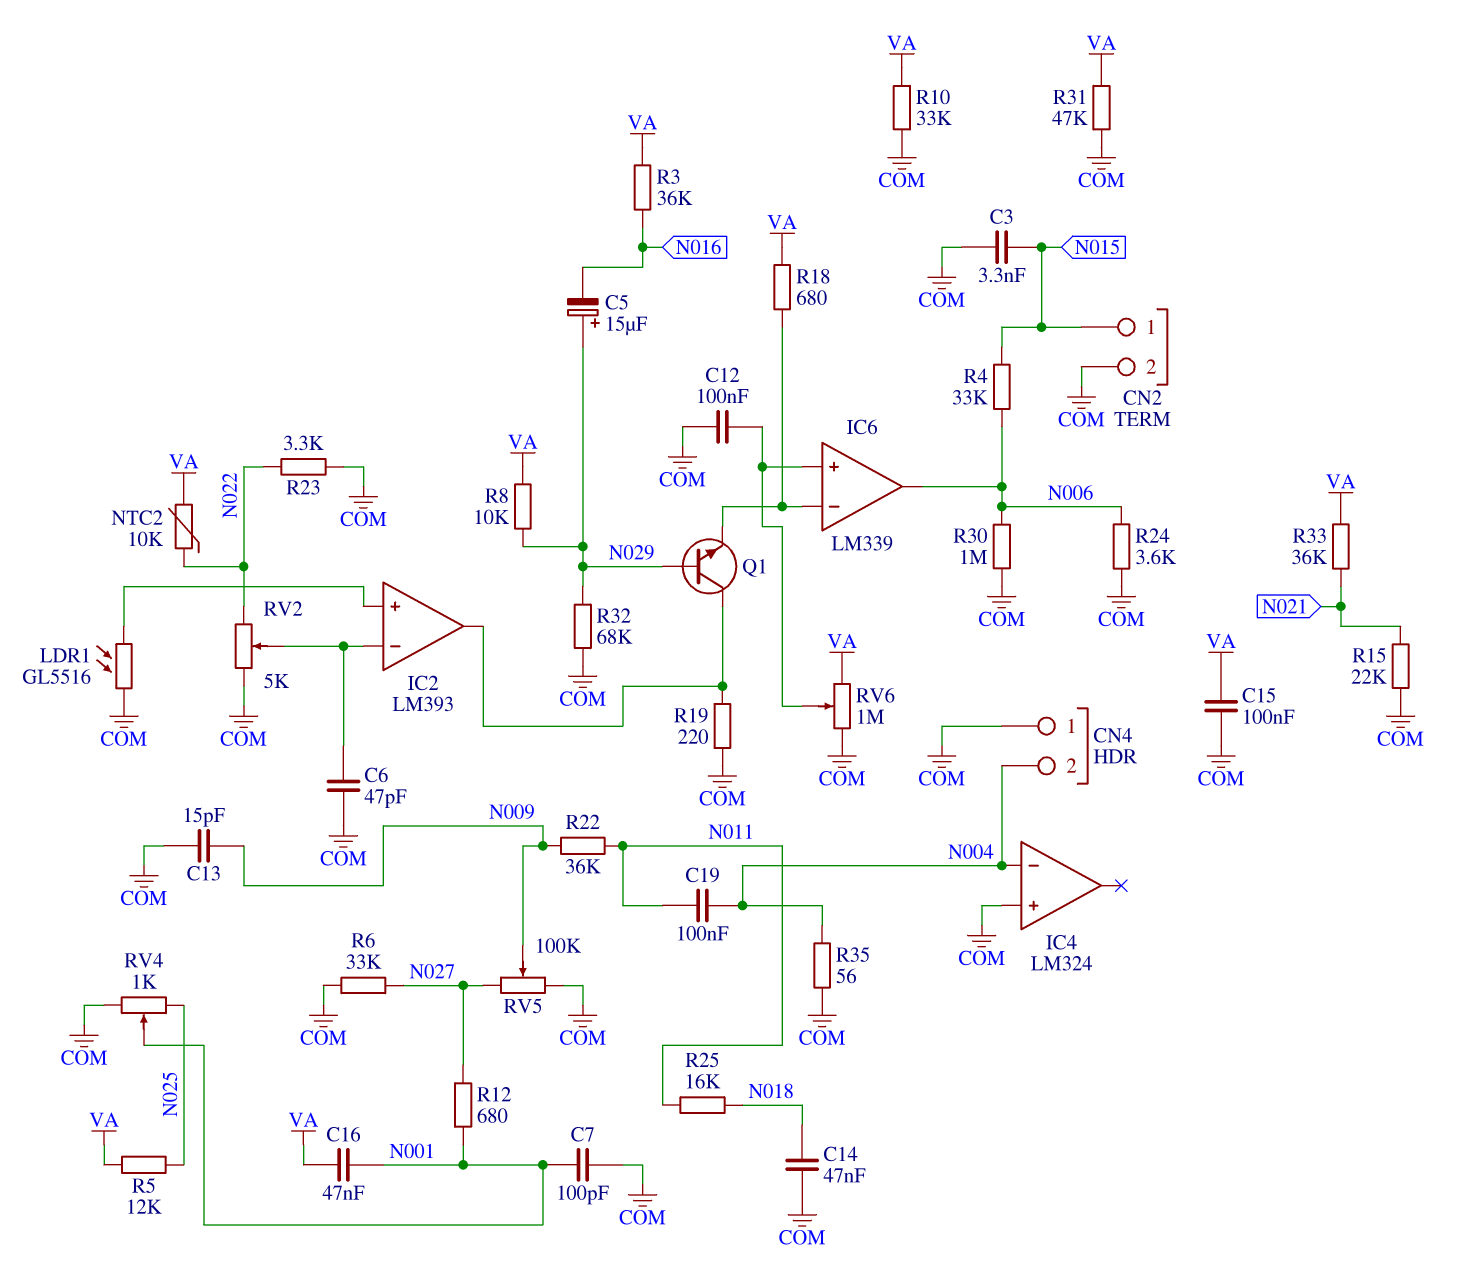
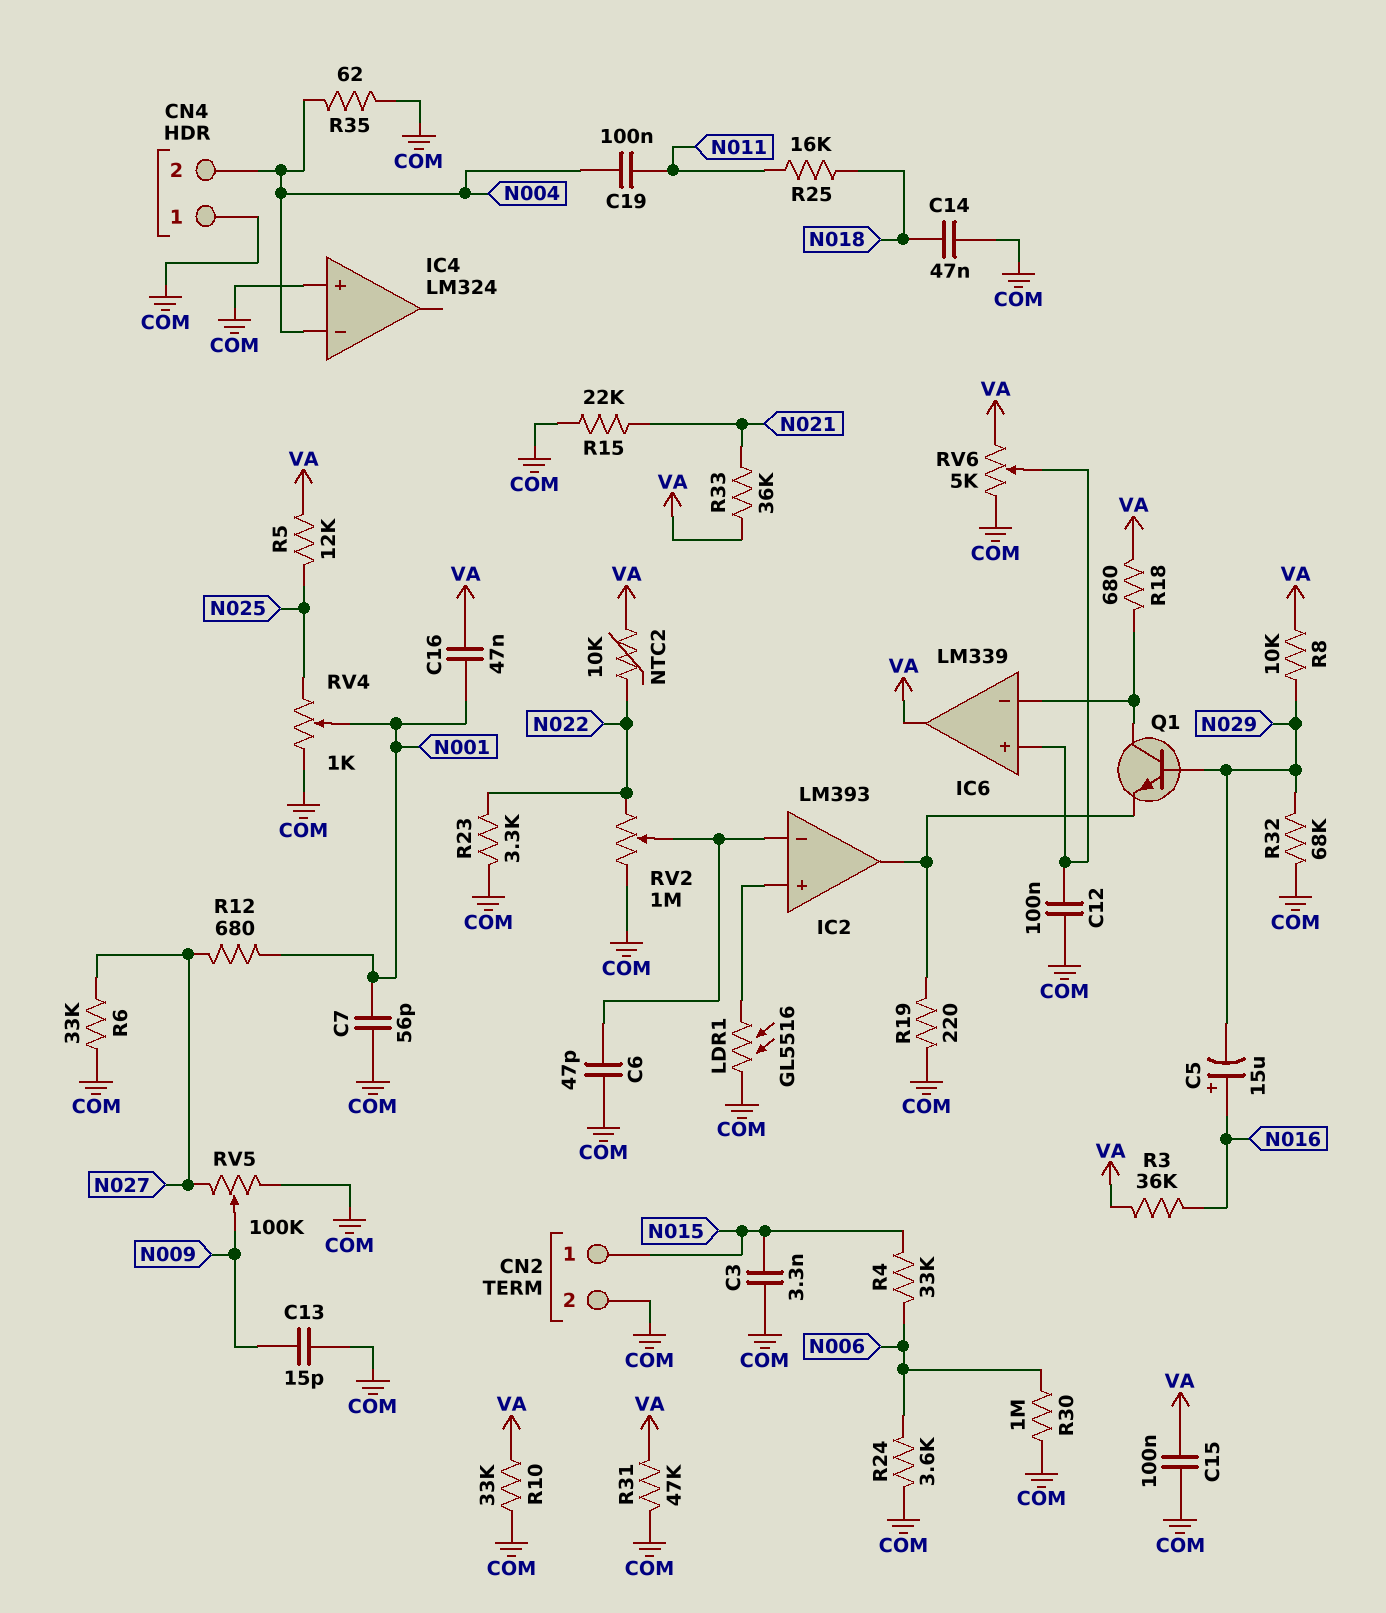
C5: 15uF (plus N029, minus N016) -> 15uF (plus N016, minus N029)
C7: 100pF (COM, N001) -> 56pF (COM, N001)
IC6 pin out: N006 -> VA
Q1: NPN (B N029, C IC2/out, E IC6/in-) -> NPN (B N029, C IC6/in-, E IC2/out)
R22: 36k (N009, N011) -> none
R35: 56 (COM, N004) -> 62 (COM, N004)
RV2: 5k (COM, N022, wiper IC2/in-) -> 1M (COM, N022, wiper IC2/in-)
RV6: 1M (COM, VA, wiper IC6/in+) -> 5k (COM, VA, wiper IC6/in+)

